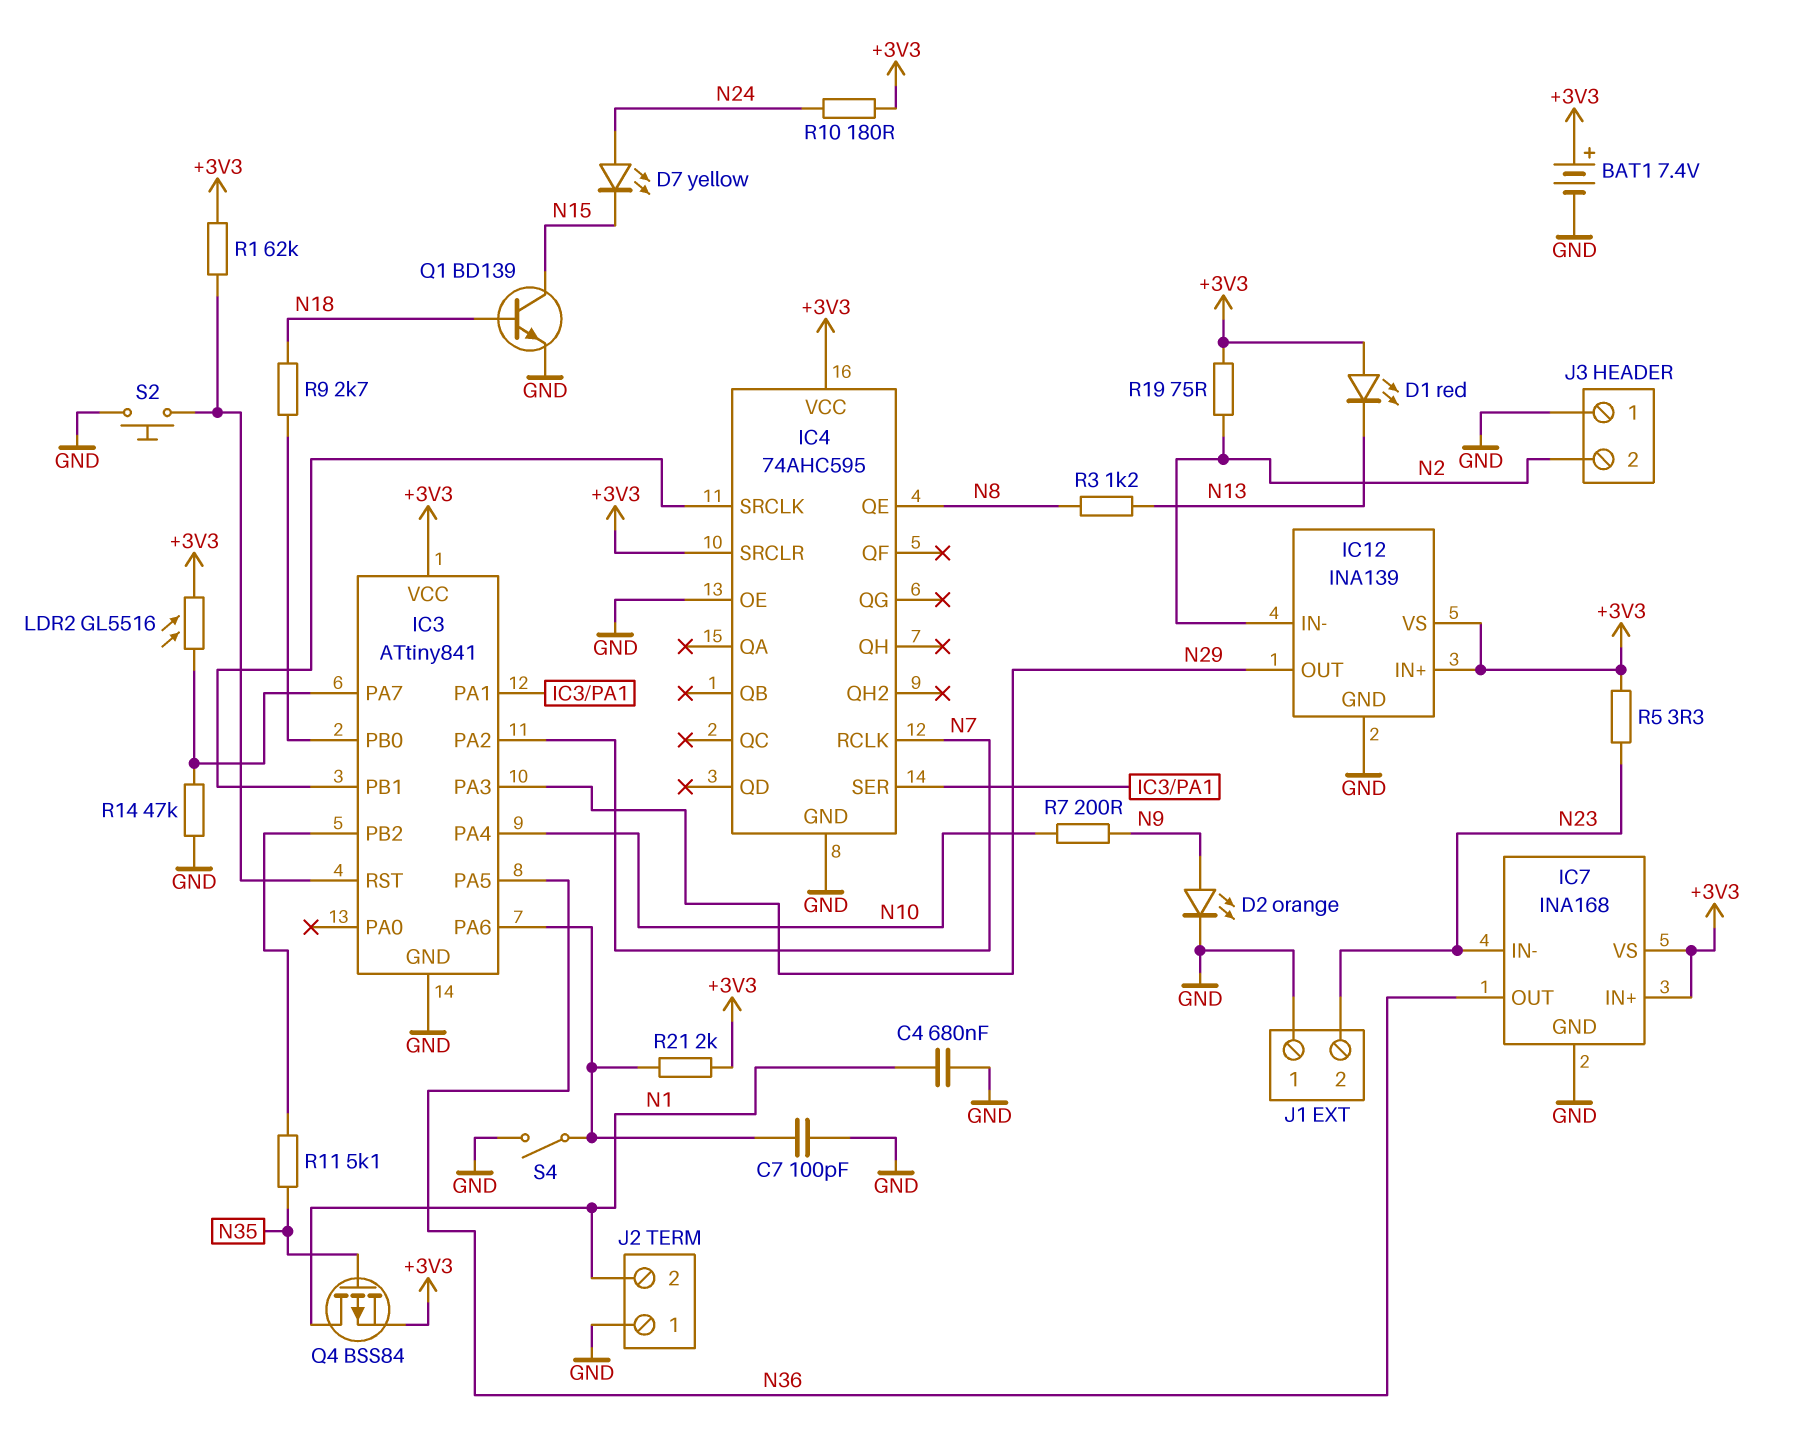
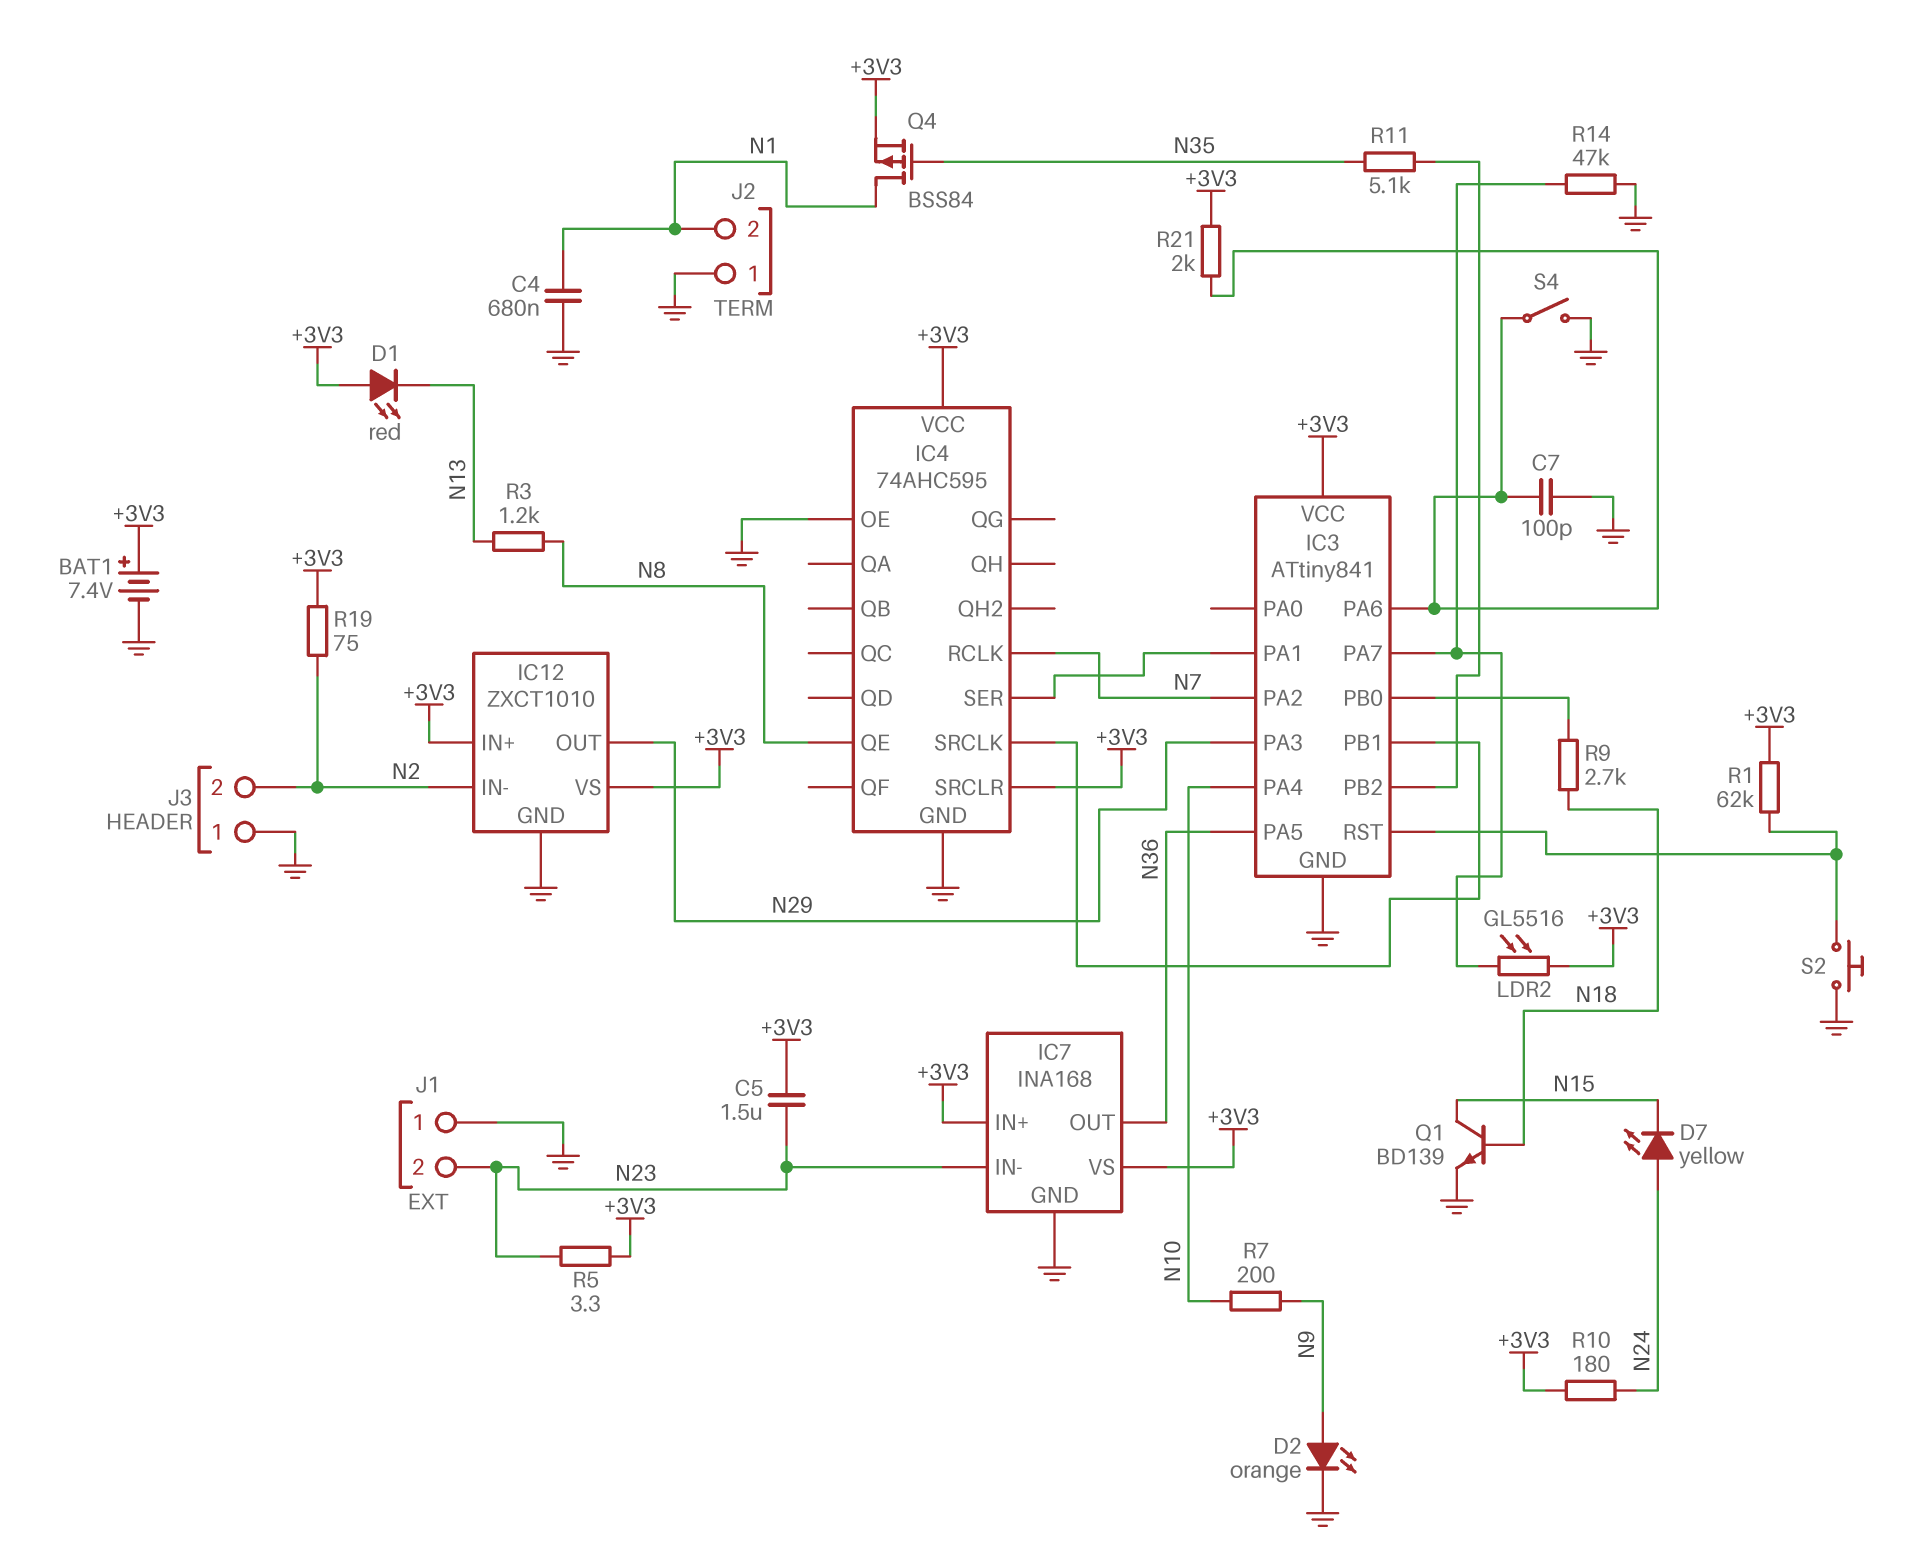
C5: none -> 1.5uF (+3V3, N23)
IC12: INA139 -> ZXCT1010

